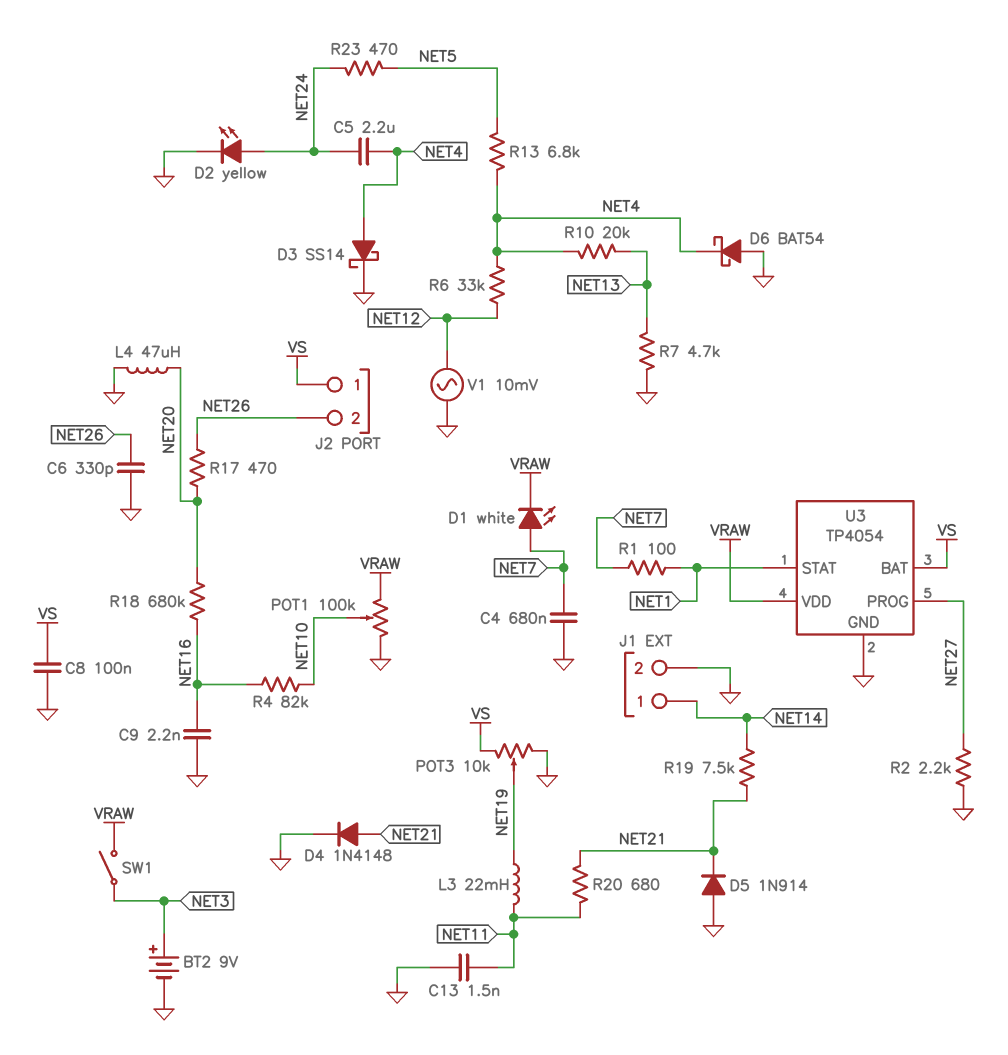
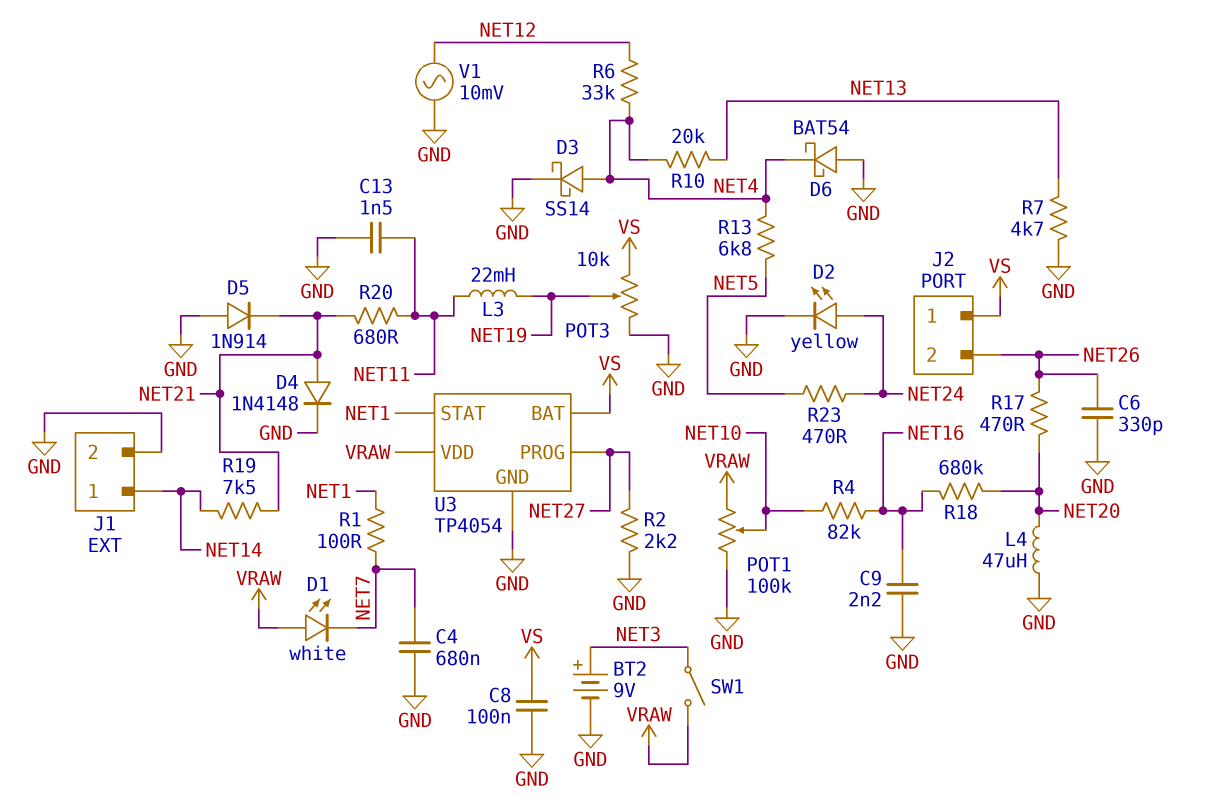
C5: 2.2uF (NET4, NET24) -> none
D1: LED white (A NET7, K VRAW) -> LED white (A VRAW, K NET7)

